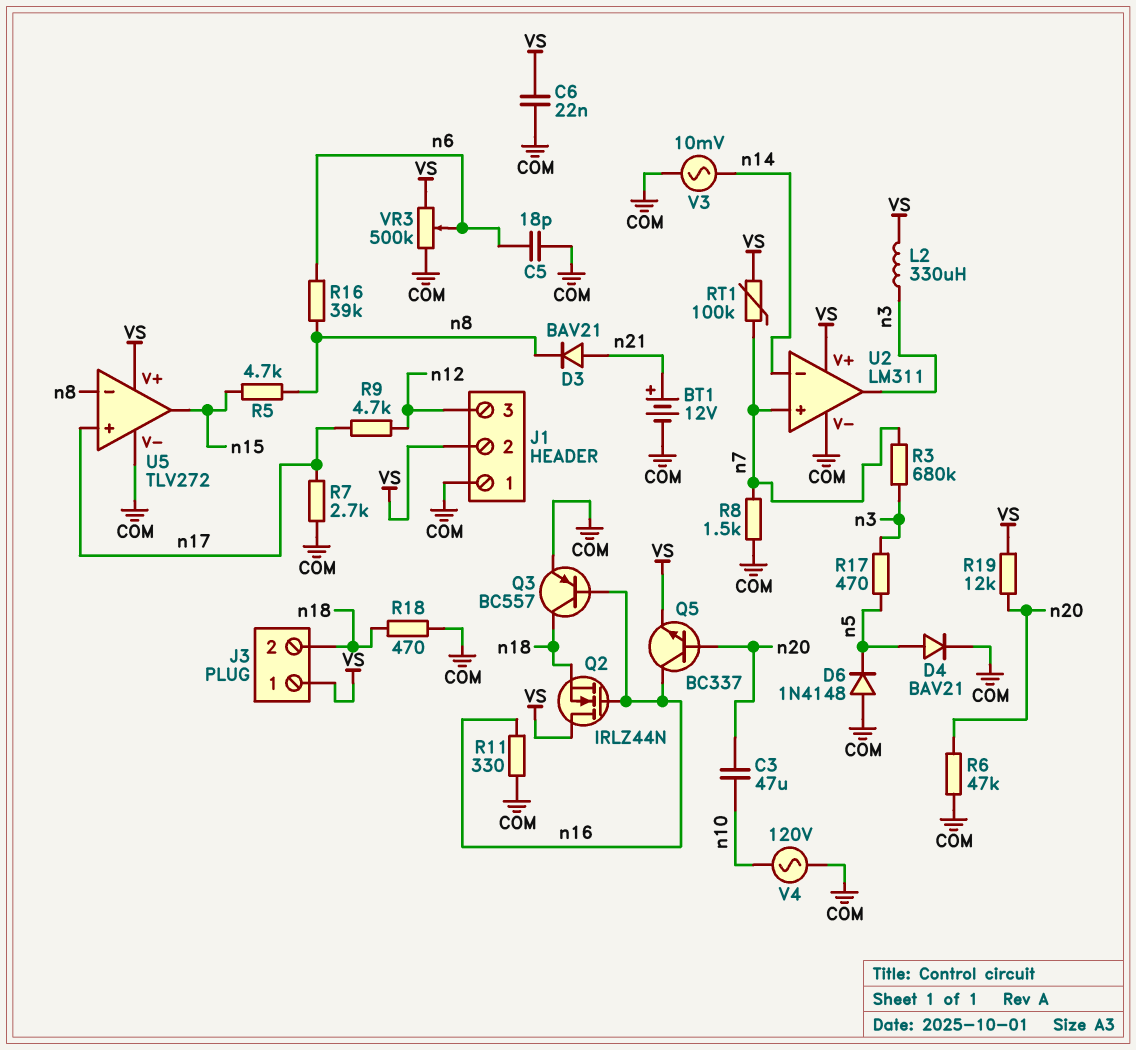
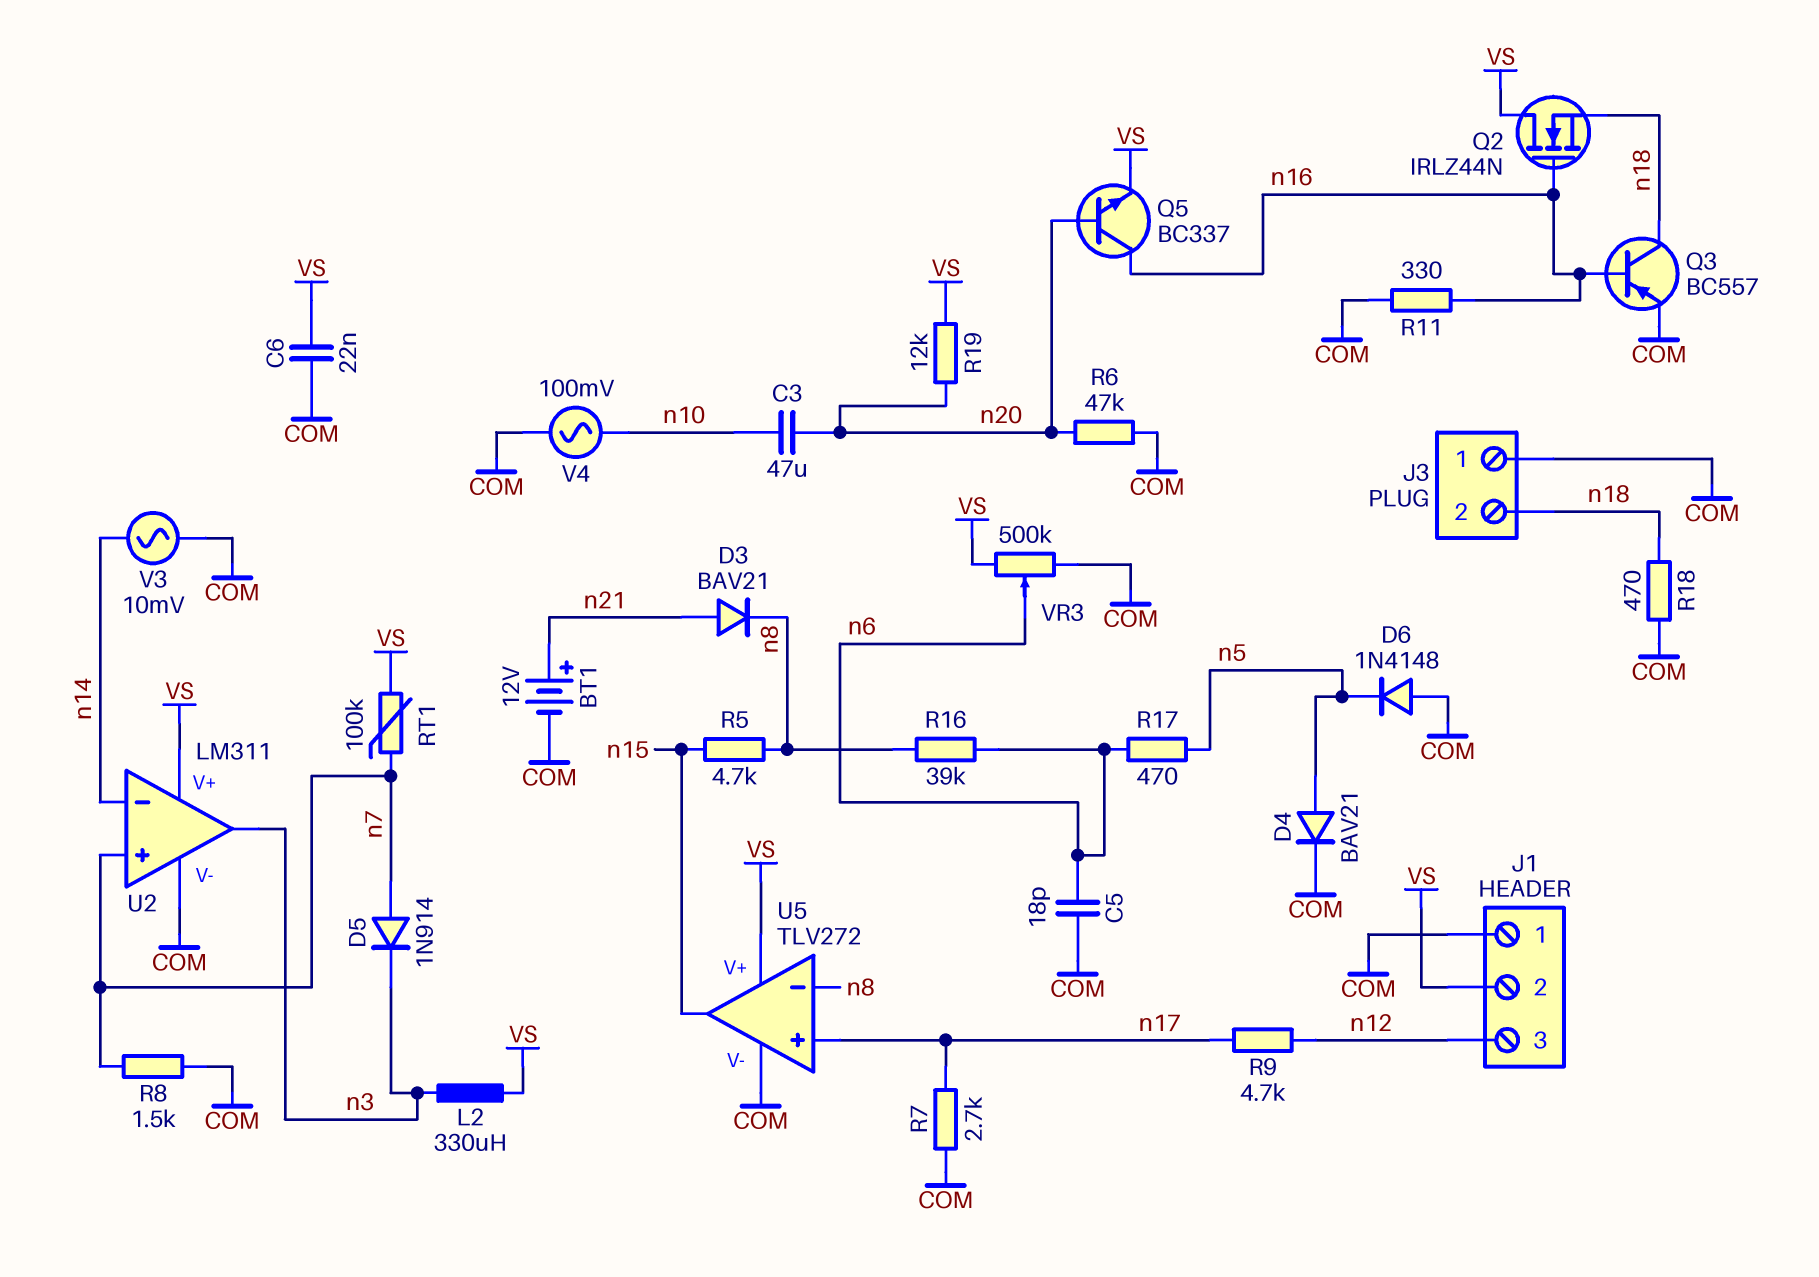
D5: none -> diode 1N914 (A n7, K n3)
J3 pin 1: VS -> COM
R3: 680k (n3, n7) -> none
R17: 470 (n3, n5) -> 470 (n5, n6)
V4: AC 120V (COM, n10) -> AC 100mV (COM, n10)

